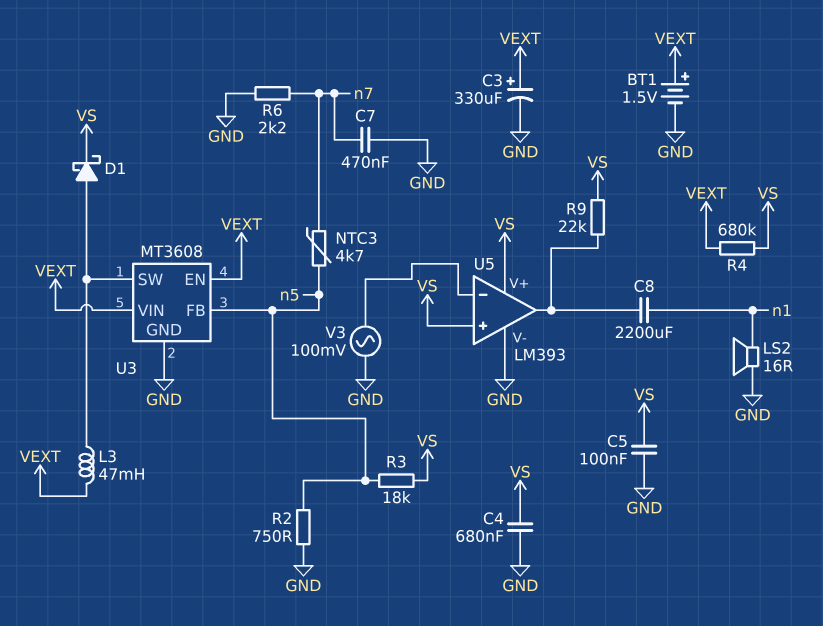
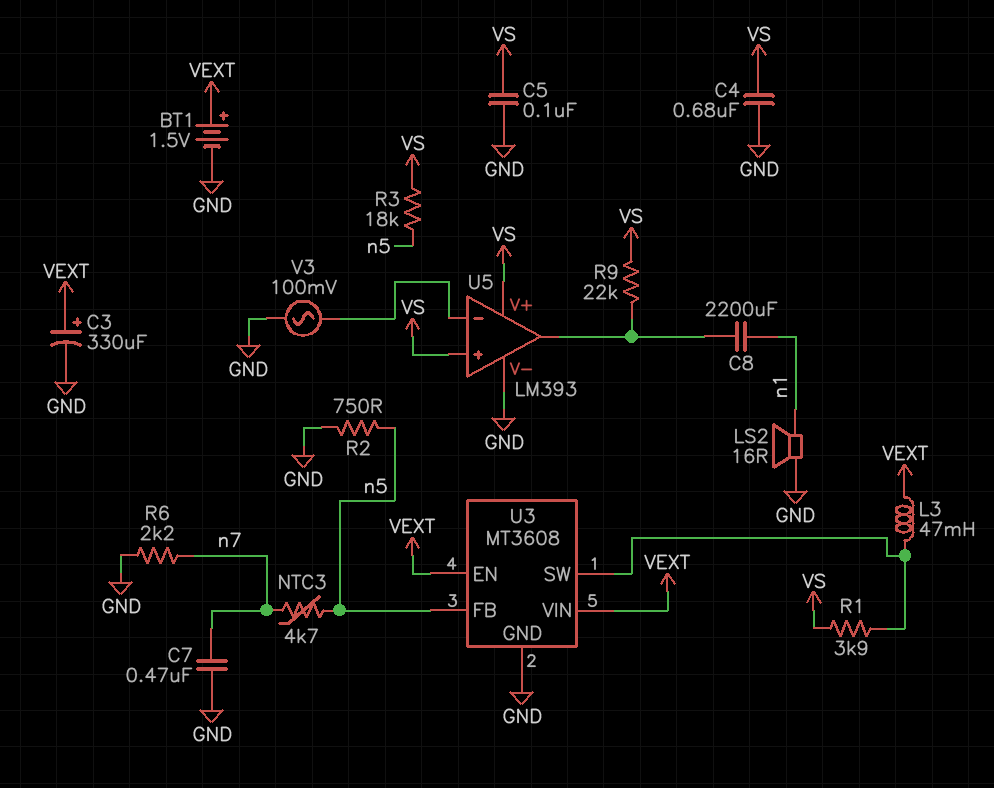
D1: schottky (A U3/SW, K VS) -> none
R1: none -> 3.9k (U3/SW, VS)
R4: 680k (VEXT, VS) -> none

